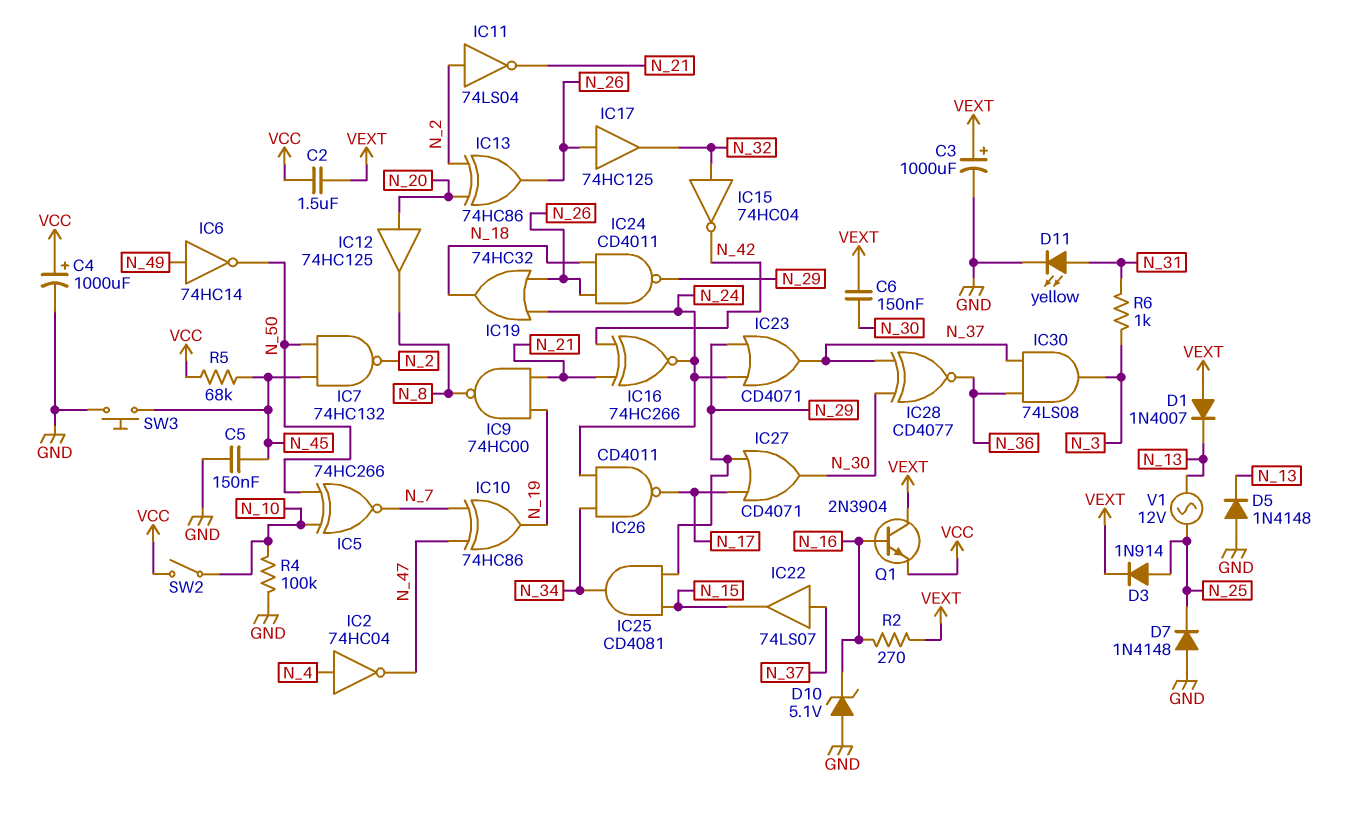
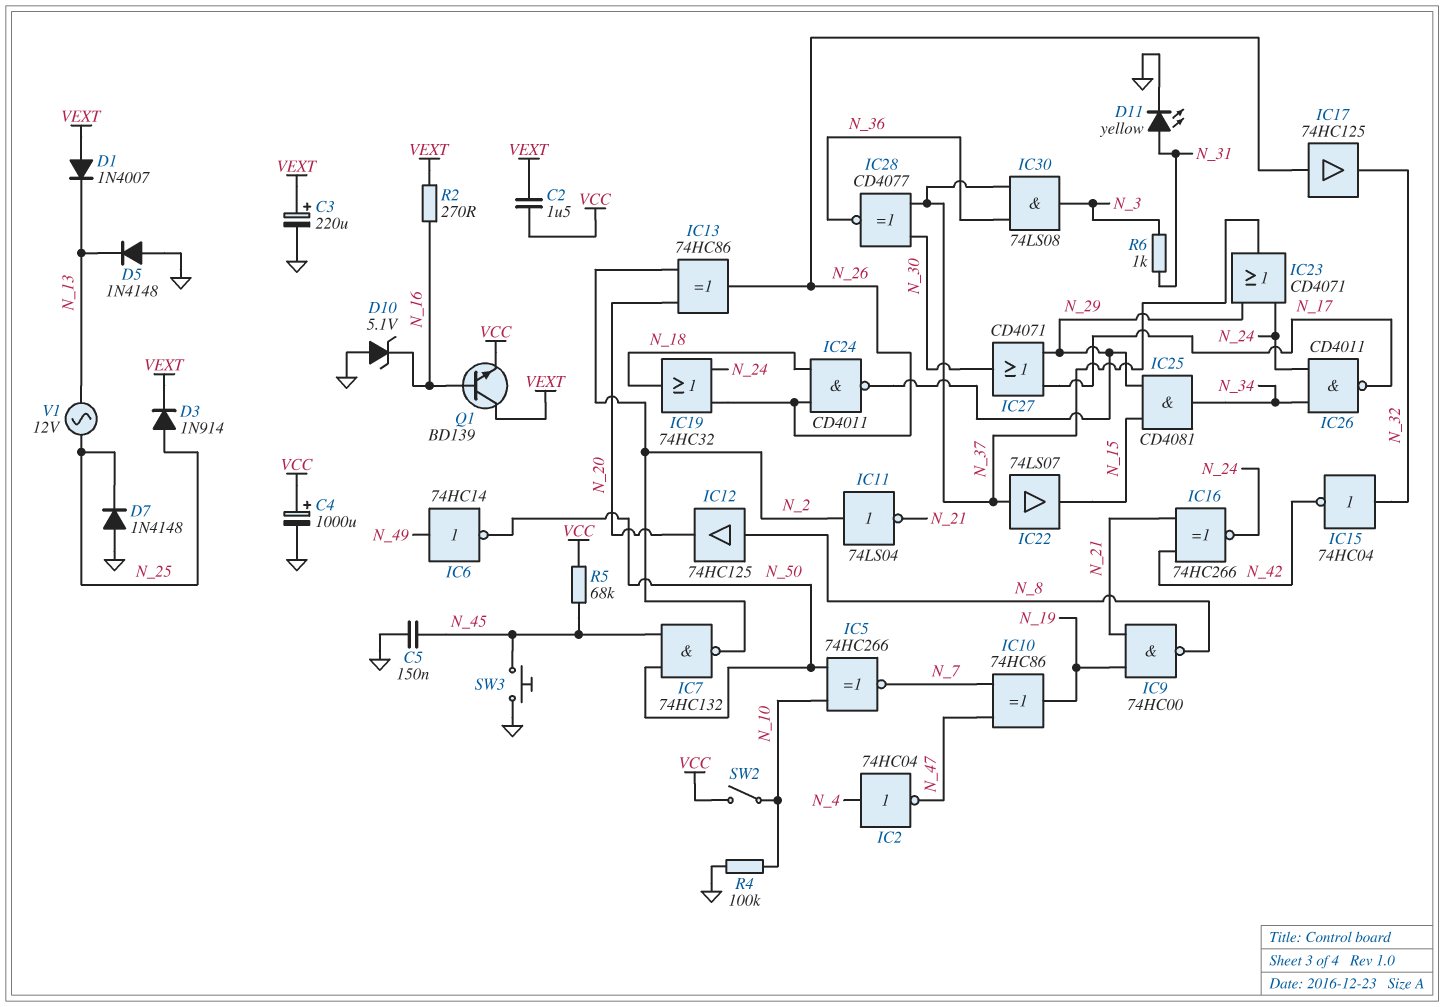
C3: 1000uF (plus VEXT, minus GND) -> 220uF (plus VEXT, minus GND)
C6: 150nF (N_30, VEXT) -> none
IC12: buffer 74HC125 (in N_20, out N_8) -> buffer 74HC125 (in N_8, out N_20)
Q1: NPN 2N3904 (B N_16, C VEXT, E VCC) -> NPN BD139 (B N_16, C VEXT, E VCC)

